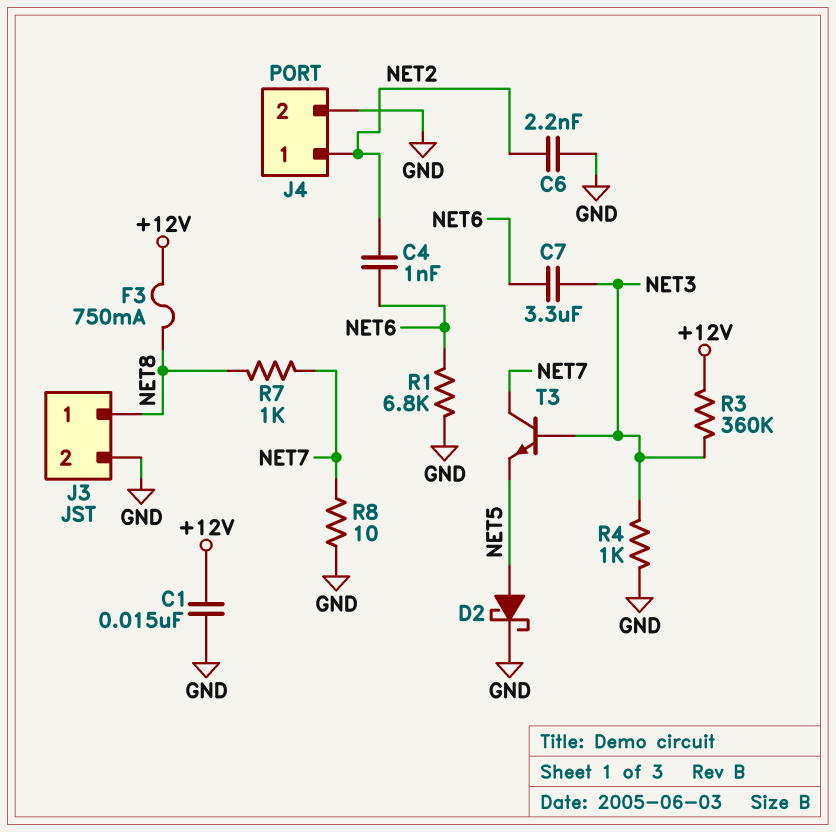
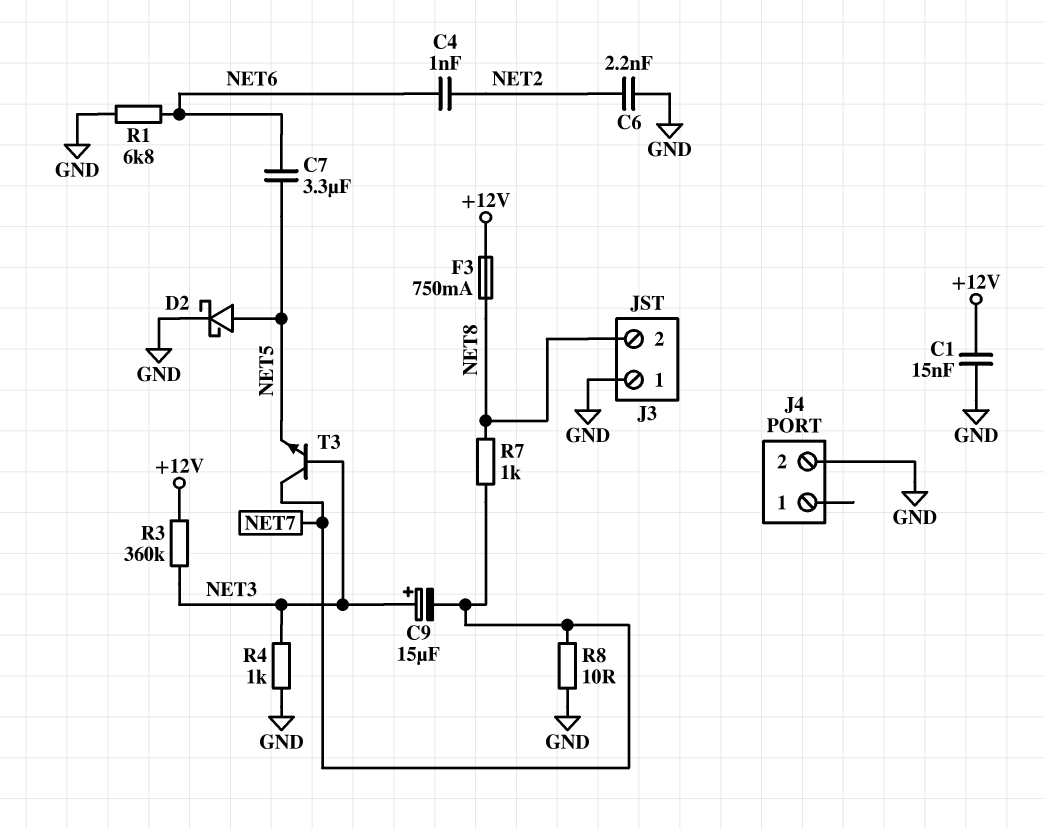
C7: 3.3uF (NET3, NET6) -> 3.3uF (NET5, NET6)
C9: none -> 15uF (plus NET3, minus NET7)
J3 pin 1: NET8 -> GND
J3 pin 2: GND -> NET8
J4 pin 1: NET2 -> none

